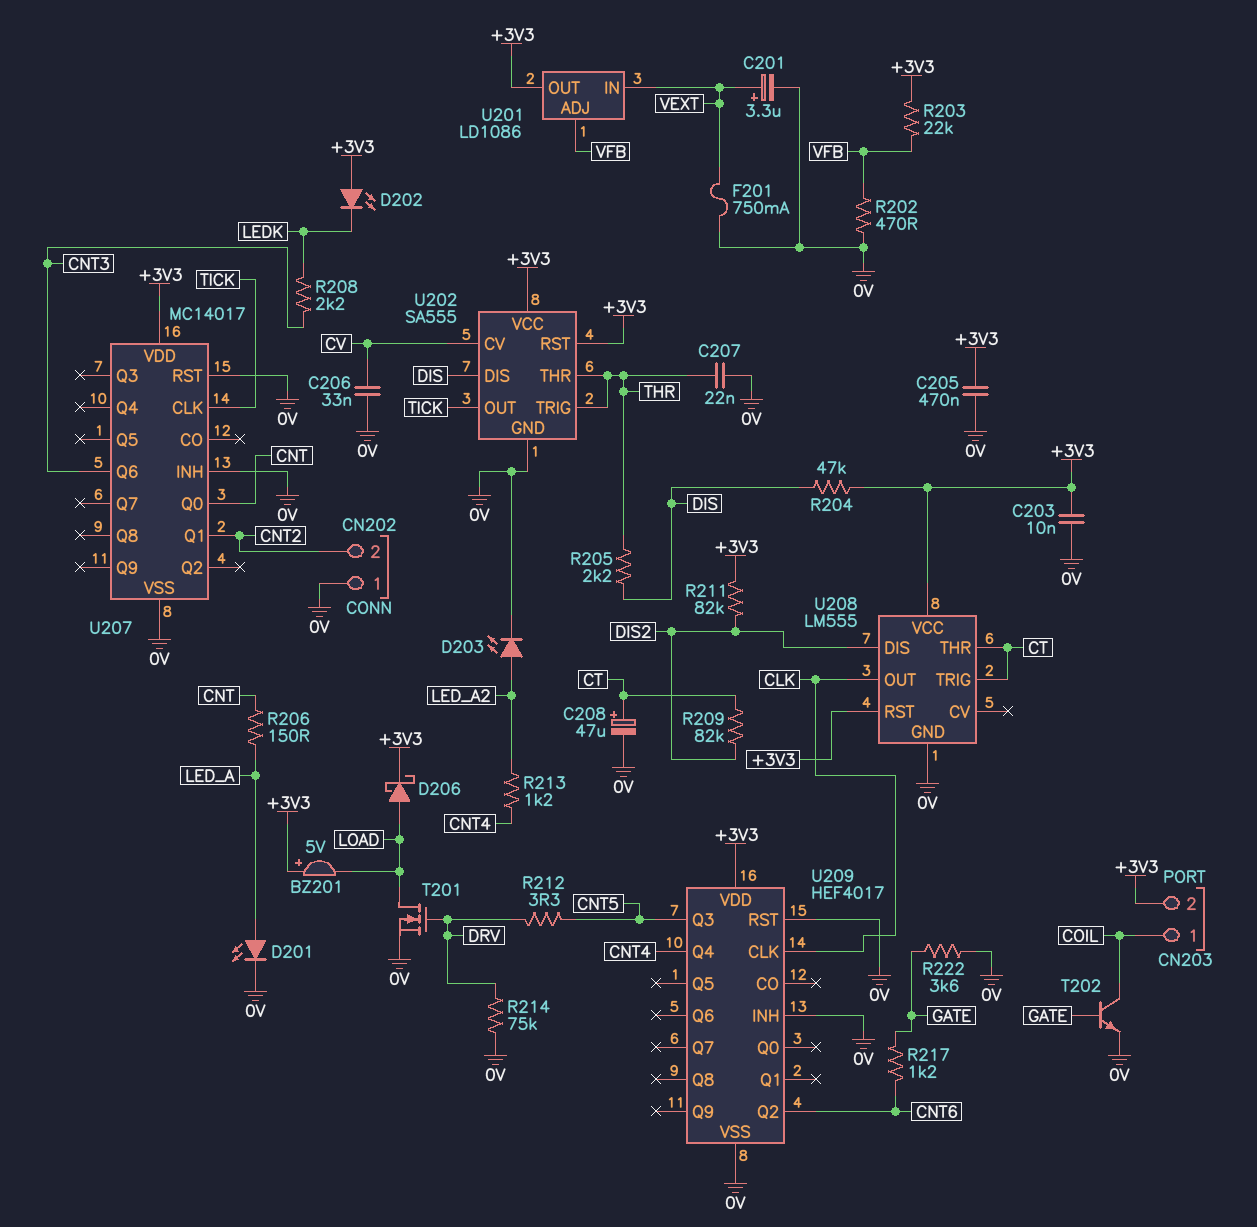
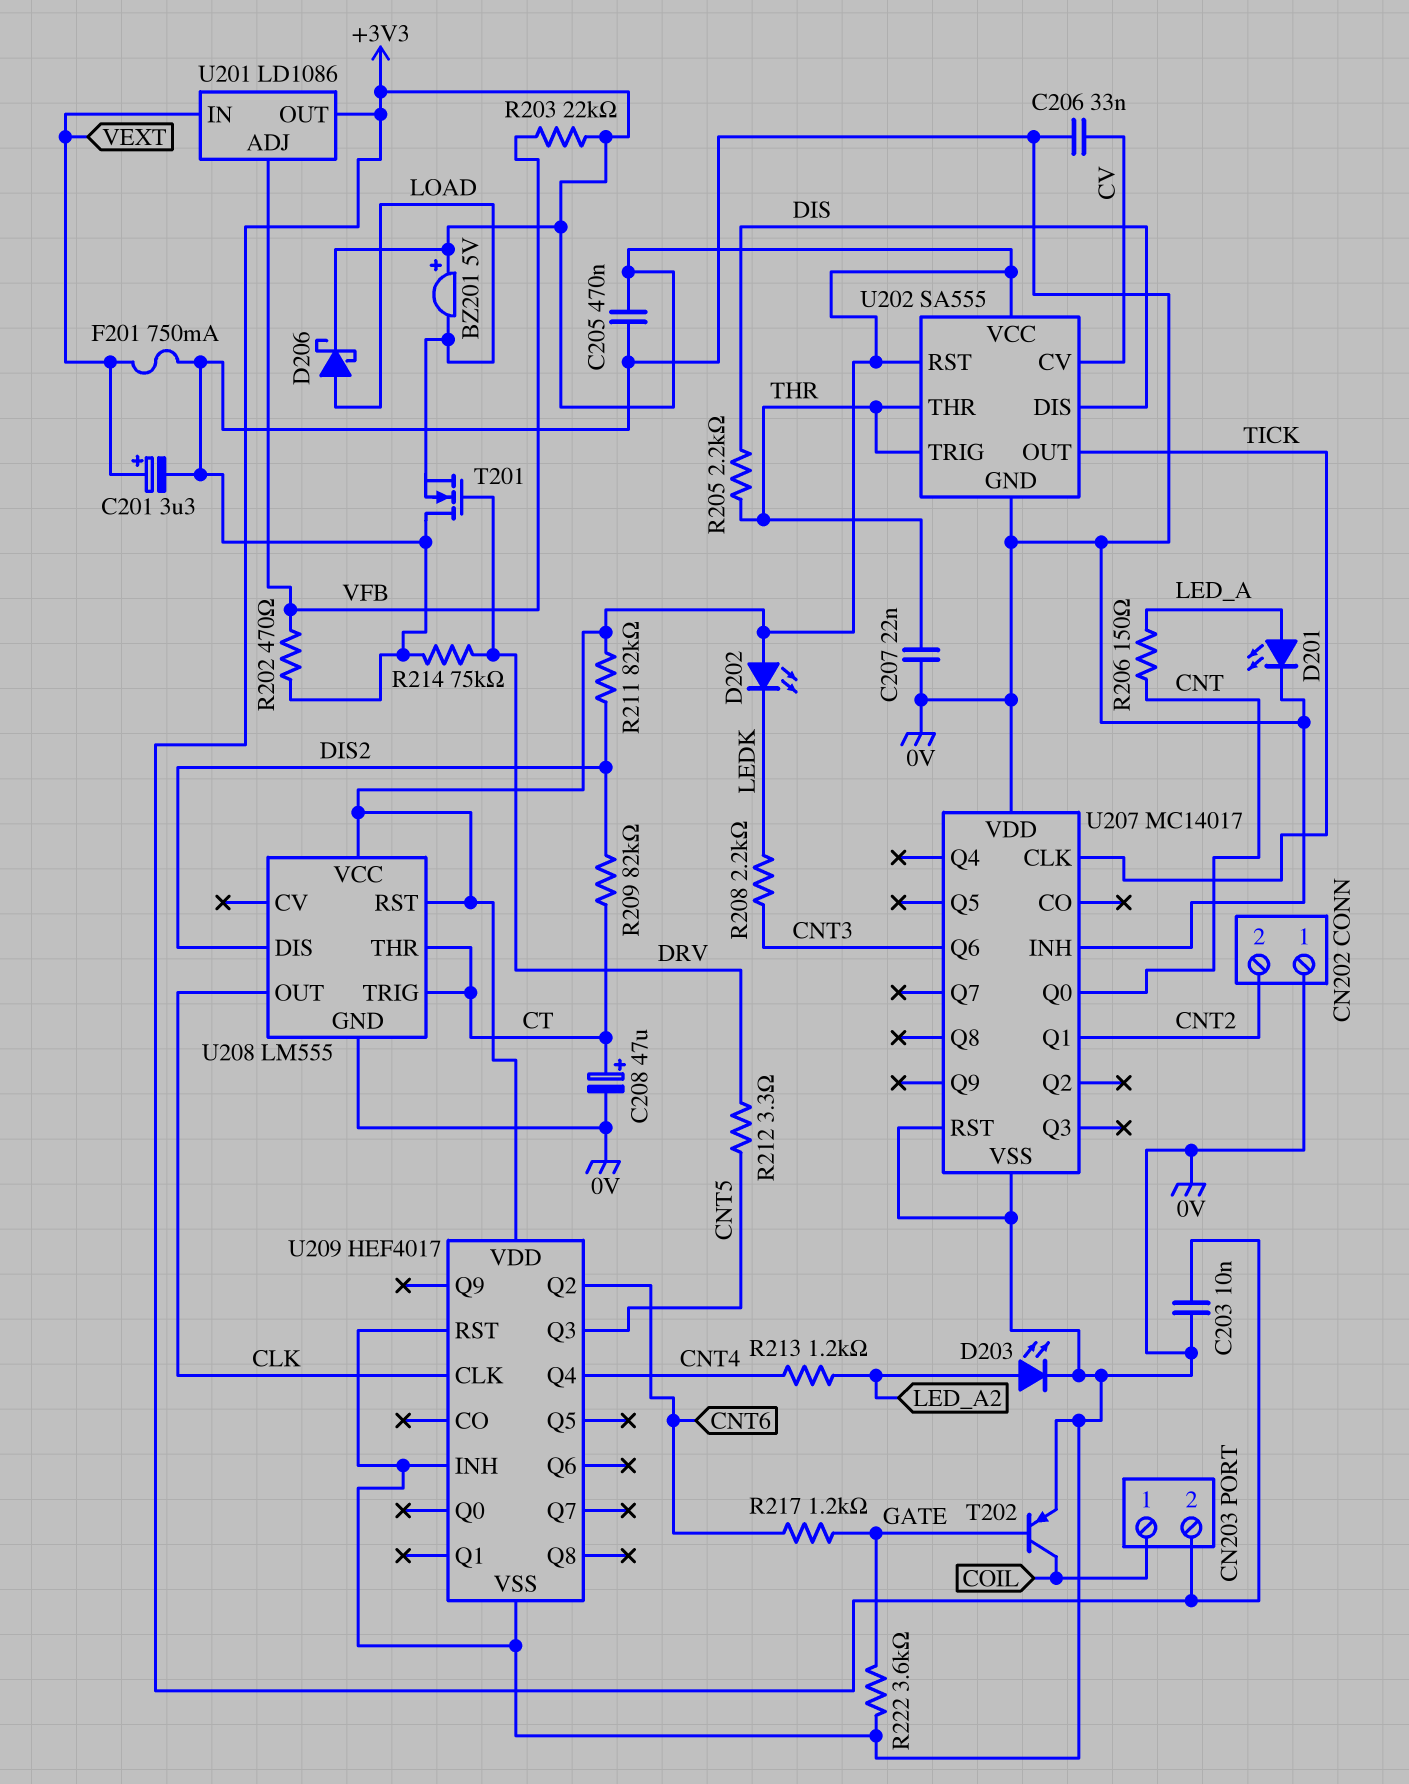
R204: 47k (+3V3, DIS) -> none
T201: NMOS (G DRV, D LOAD, S 0V) -> NMOS (G DRV, D 0V, S LOAD)
T202: NPN (B GATE, C COIL, E 0V) -> PNP (B GATE, C COIL, E 0V)
U207 pin VDD: +3V3 -> 0V

